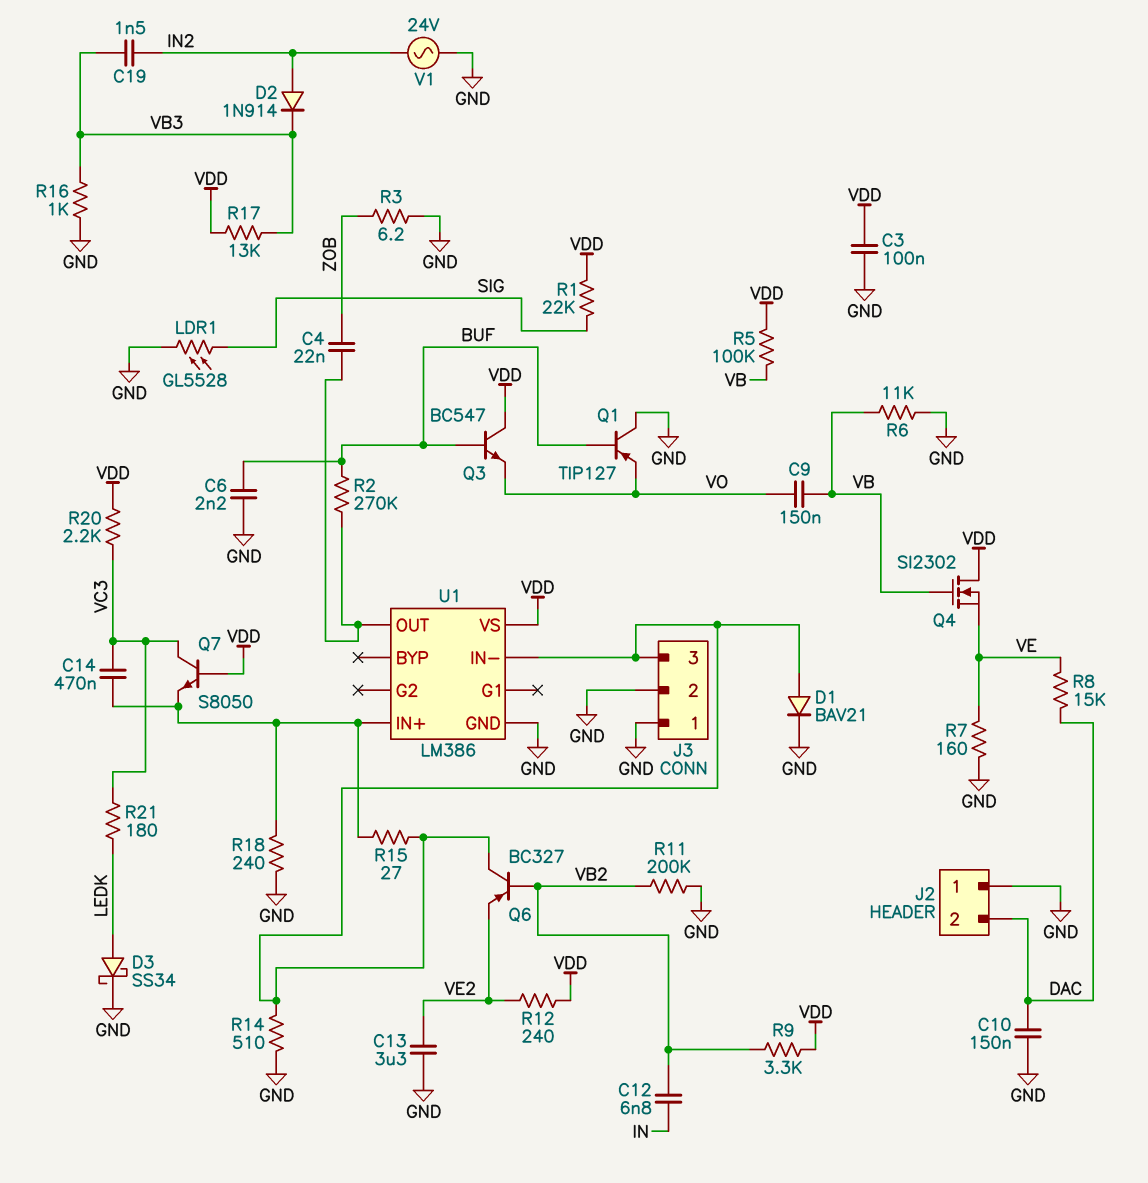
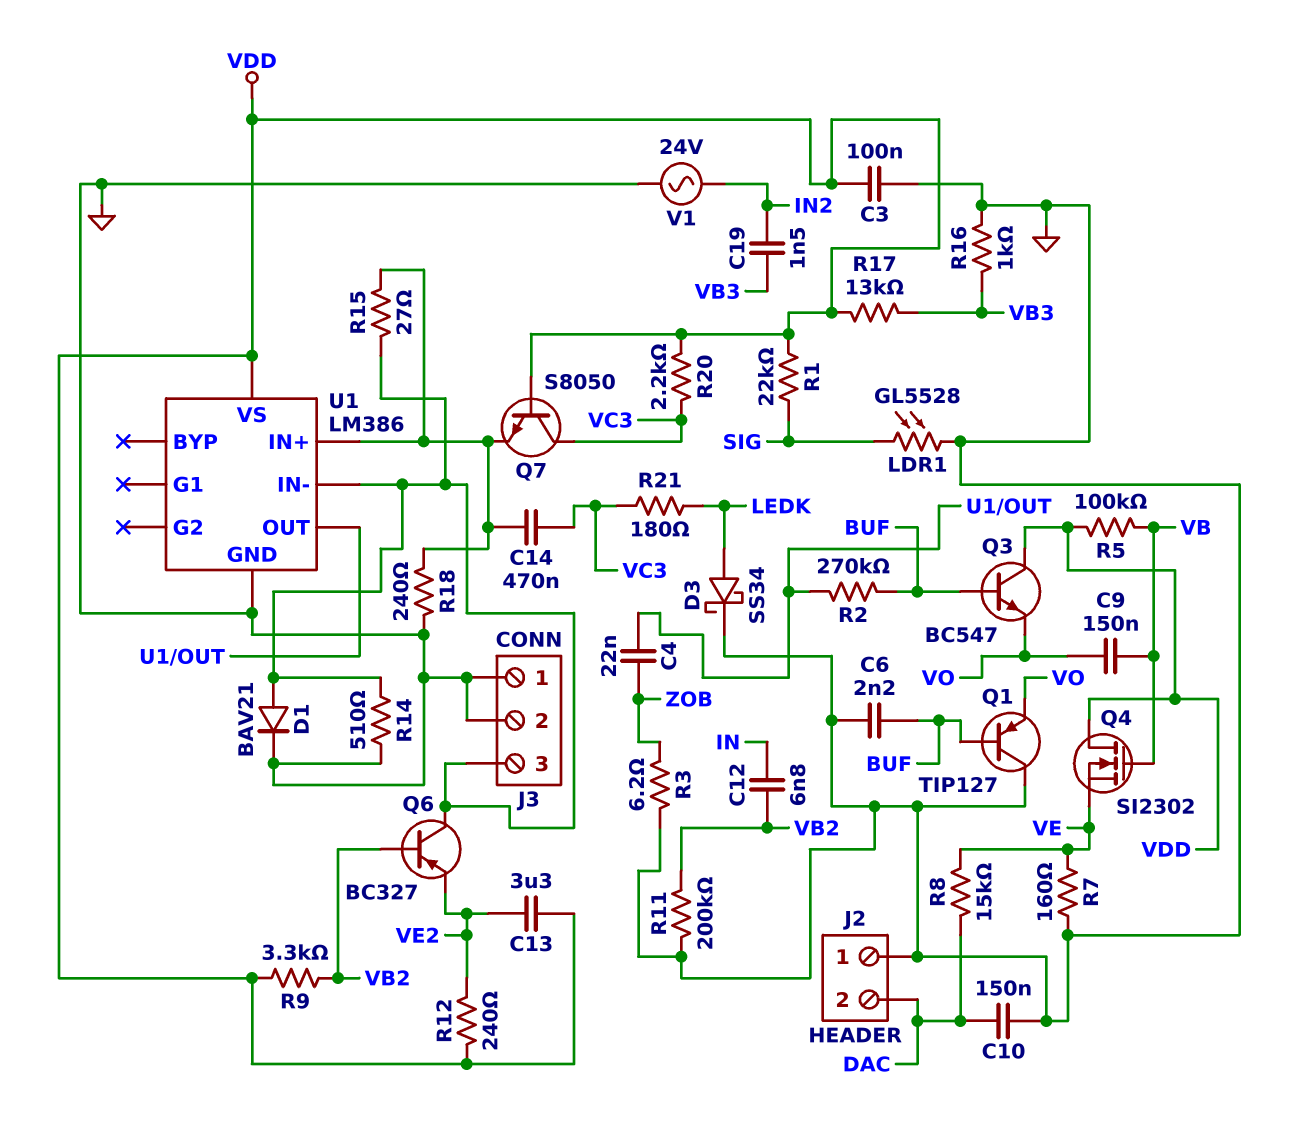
C13: 3.3uF (GND, VE2) -> 3.3uF (VDD, VE2)
D2: diode 1N914 (A IN2, K VB3) -> none
R6: 11k (GND, VB) -> none

